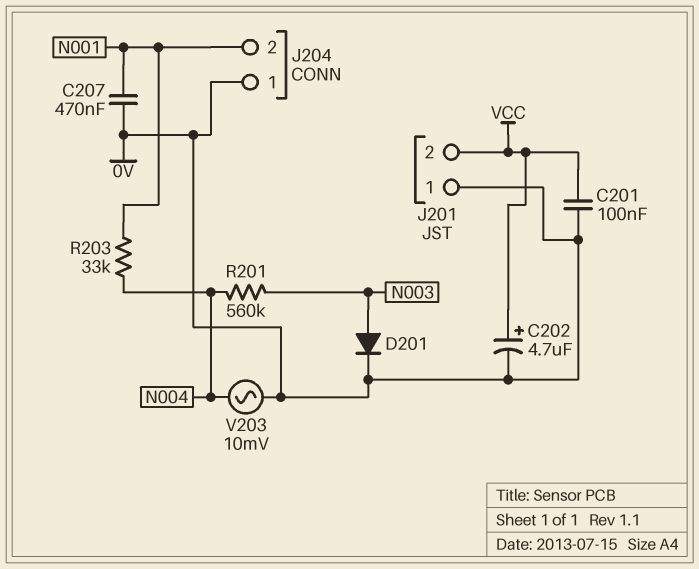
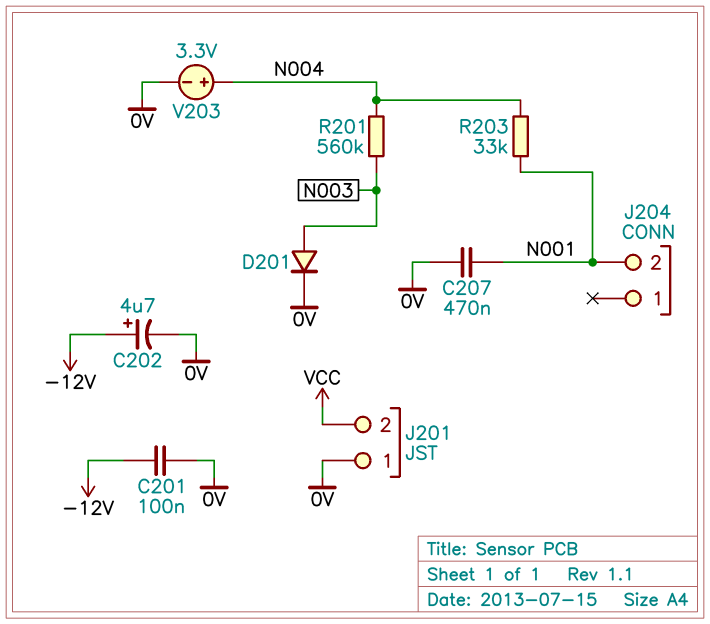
C201: 100nF (0V, VCC) -> 100nF (-12V, 0V)
C202: 4.7uF (plus VCC, minus 0V) -> 4.7uF (plus -12V, minus 0V)
J204 pin 1: 0V -> none
V203: AC 10mV (0V, N004) -> 3.3V (plus N004, minus 0V)

